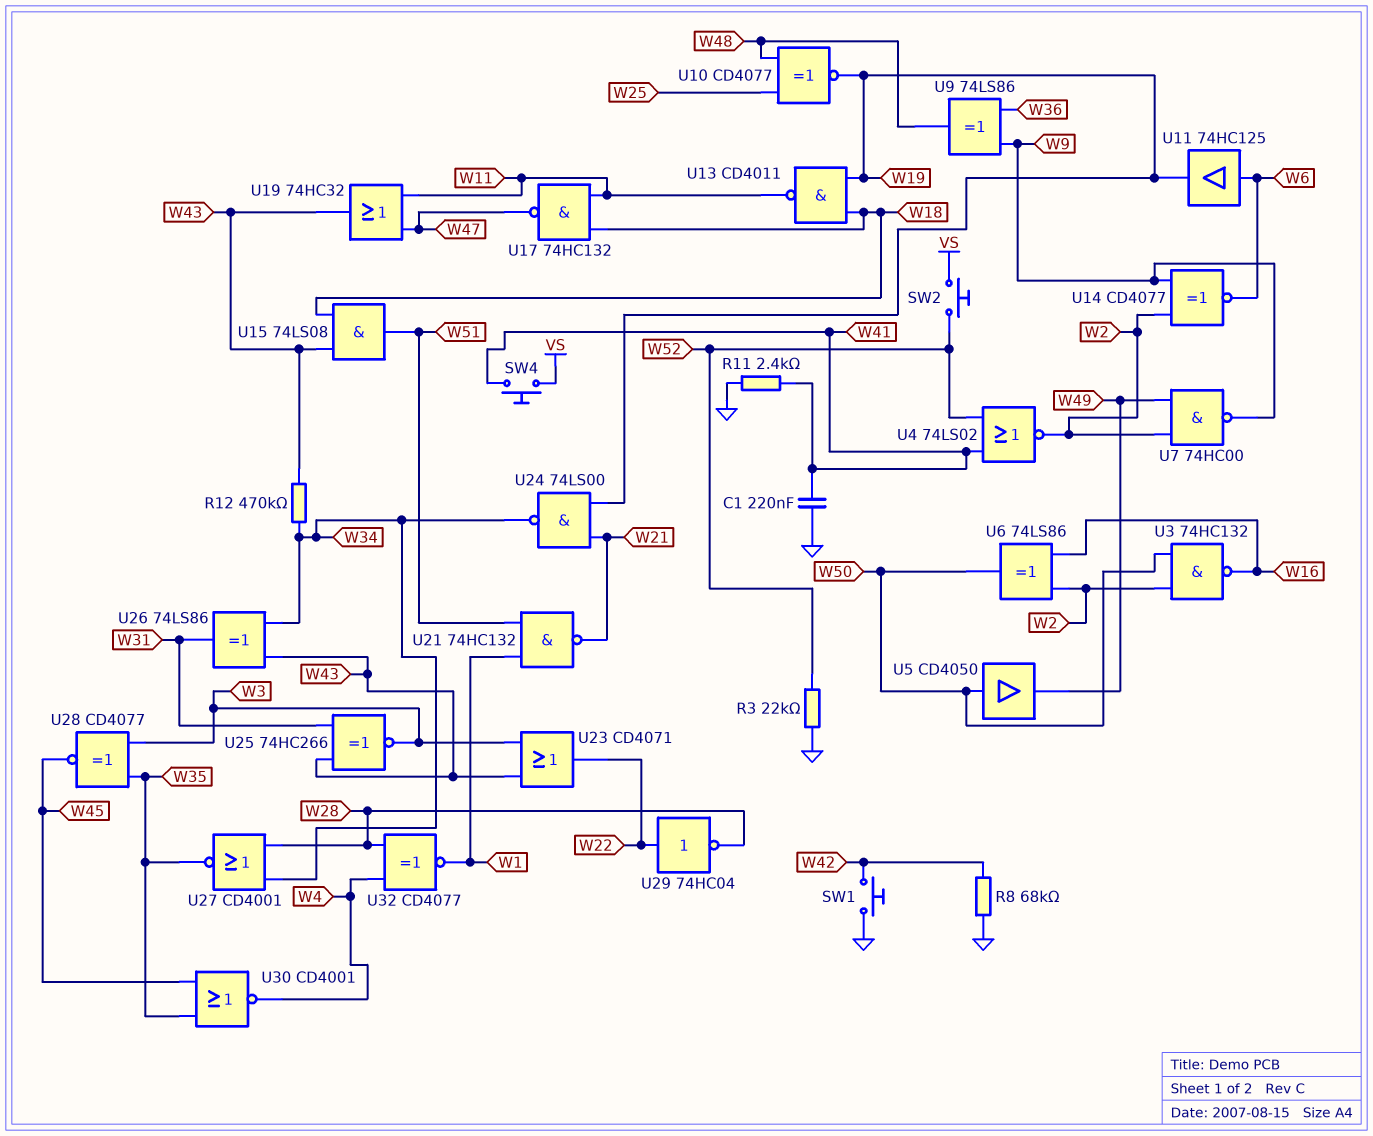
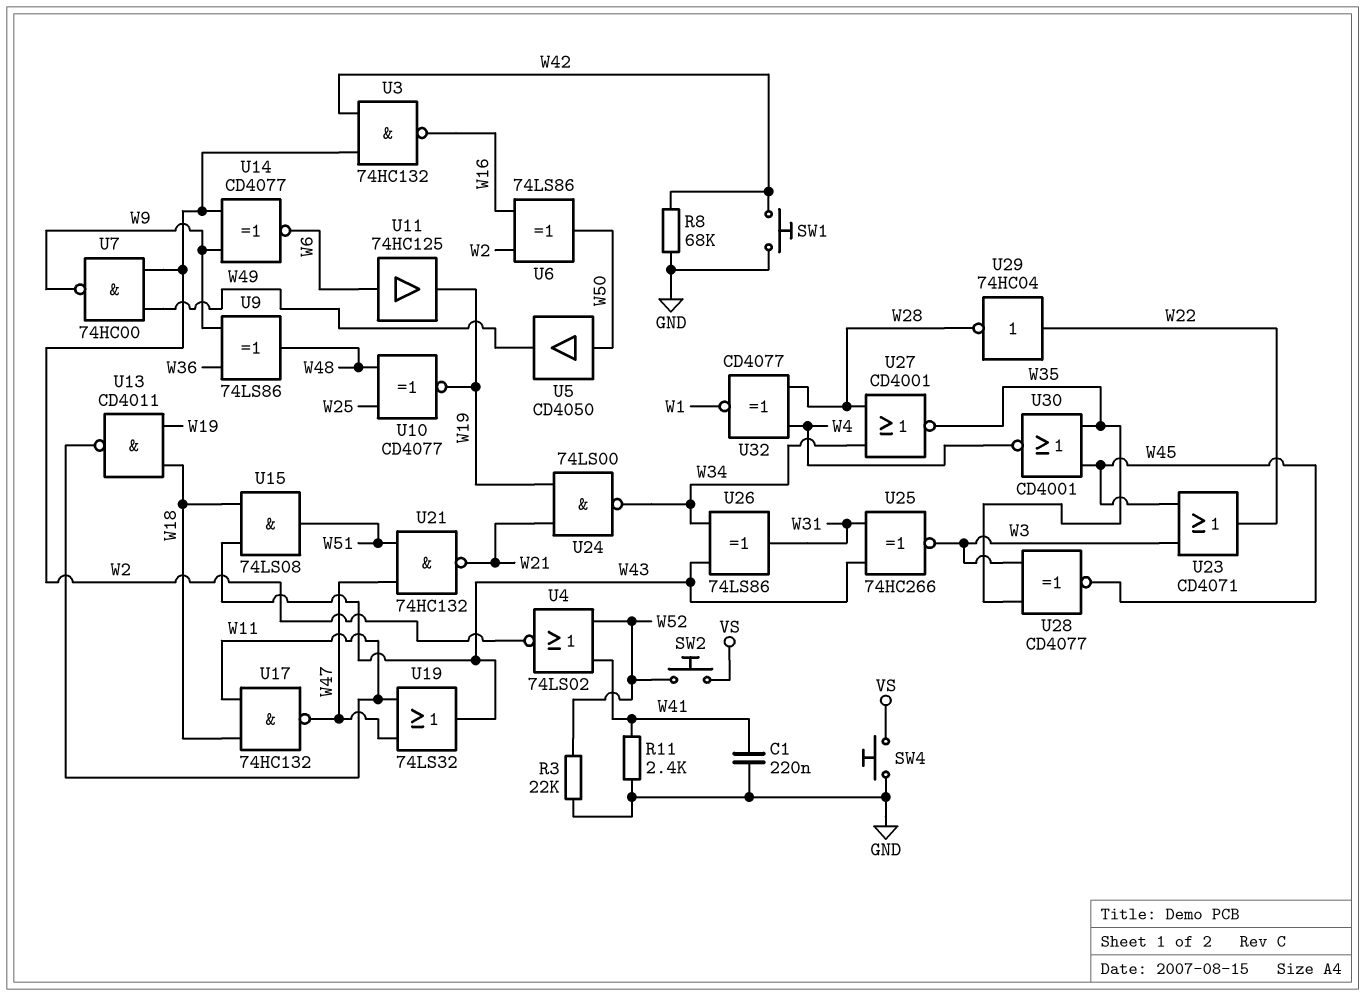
R12: 470k (W34, W43) -> none
SW4: button (VS, W41) -> button (GND, VS)
U3: NAND 74HC132 (in W2, in W50, out W16) -> NAND 74HC132 (in W2, in W42, out W16)
U19: OR 74HC32 (in W11, in W47, out W43) -> OR 74LS32 (in W11, in W47, out W43)
U21: NAND 74HC132 (in W1, in W51, out W21) -> NAND 74HC132 (in W47, in W51, out W21)
U23: OR CD4071 (in W3, in W43, out W22) -> OR CD4071 (in W3, in W45, out W22)

